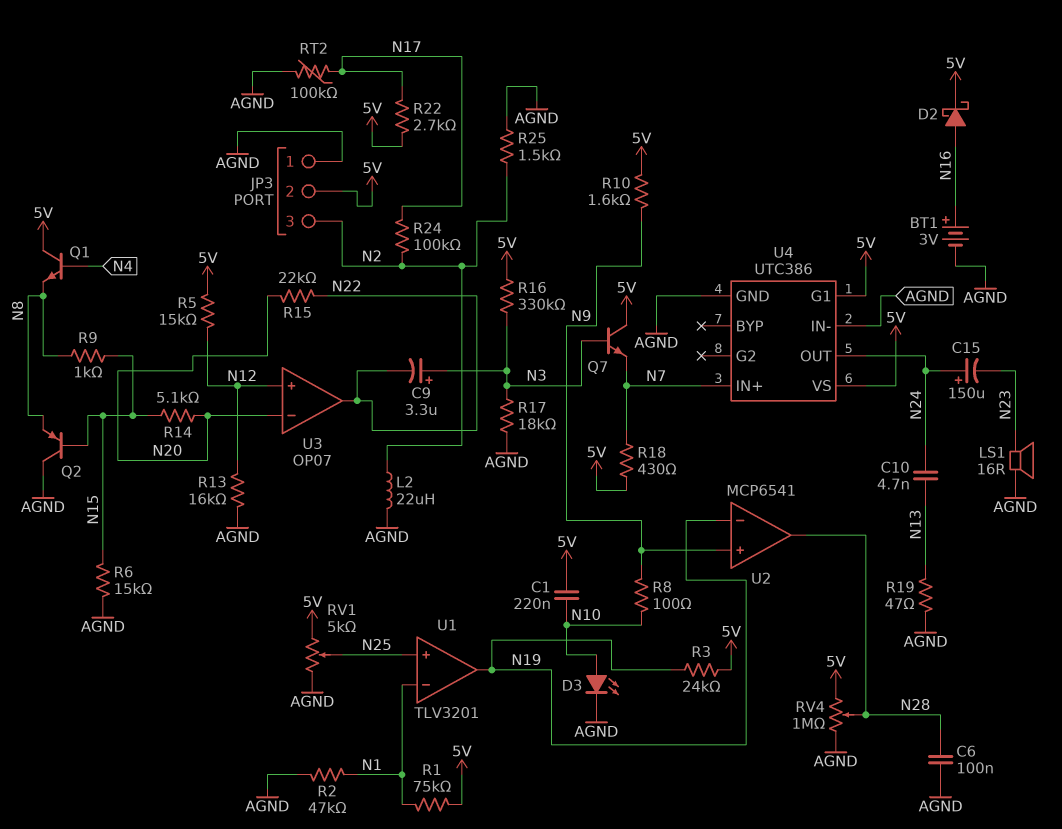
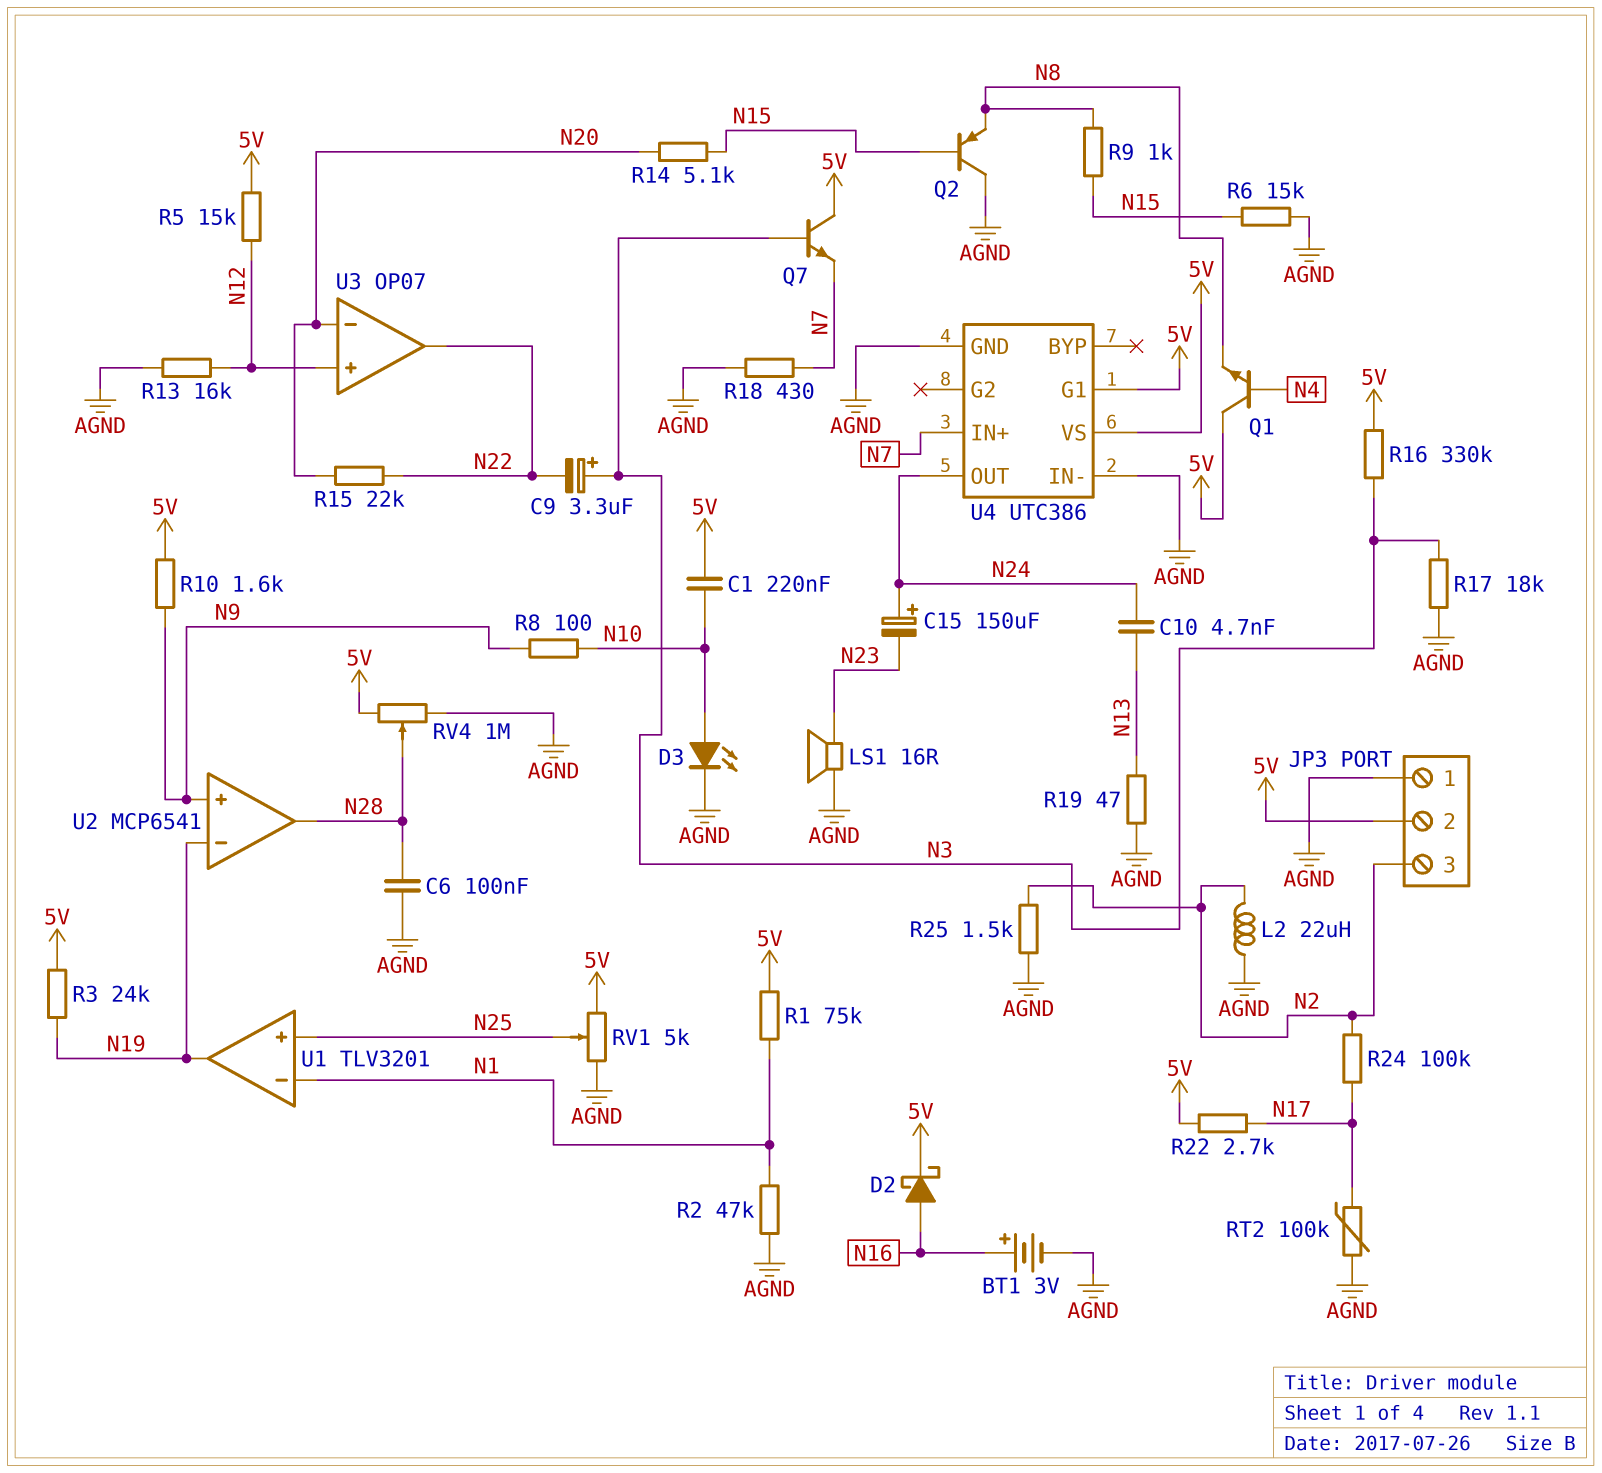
R18: 430 (5V, N7) -> 430 (AGND, N7)

